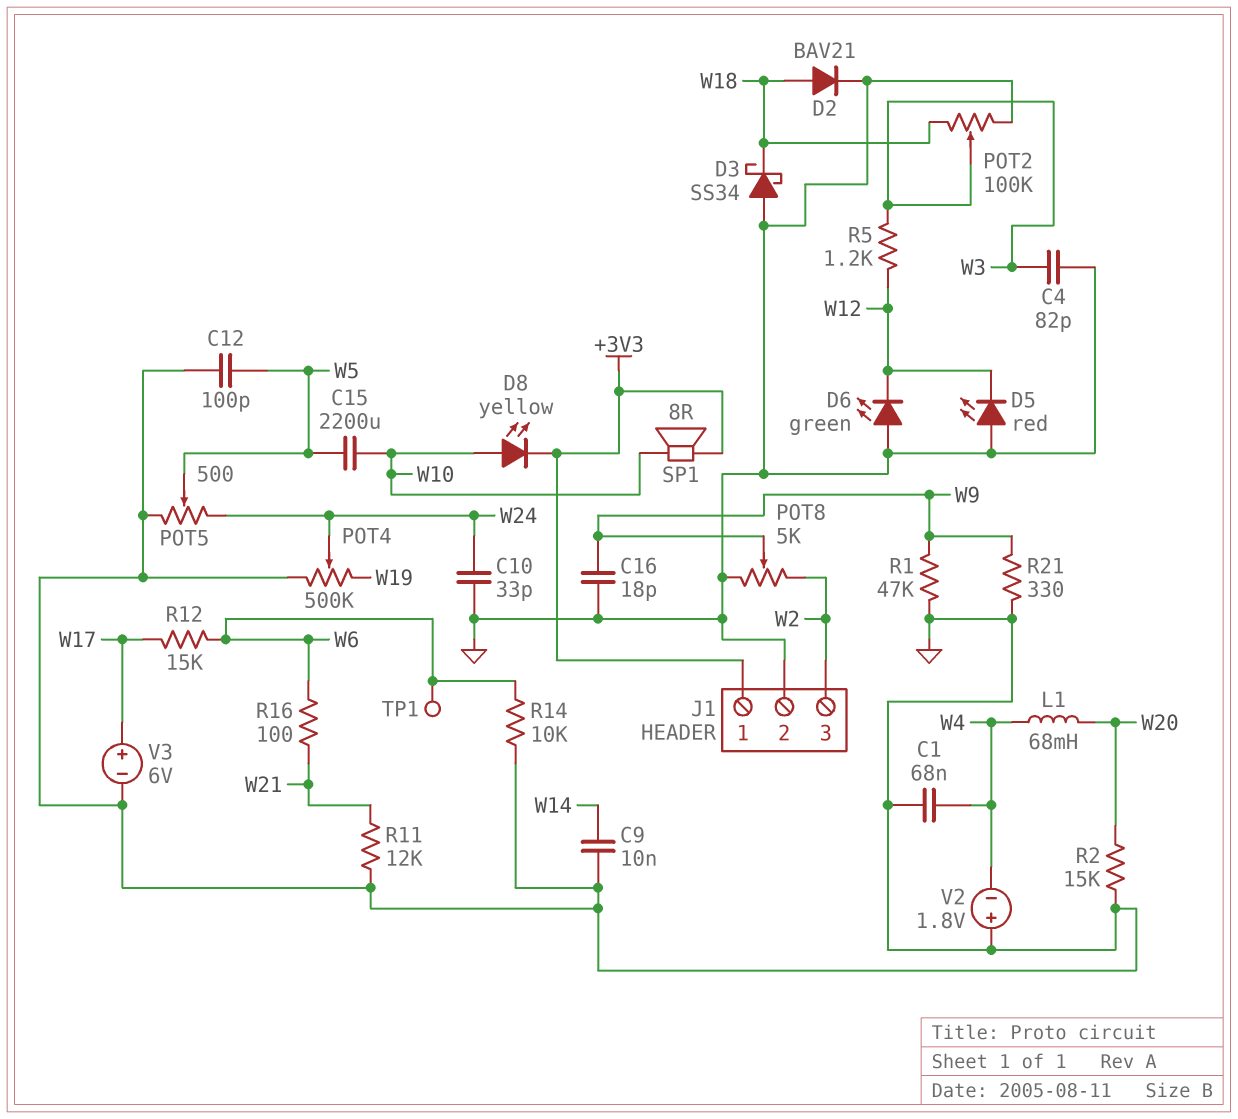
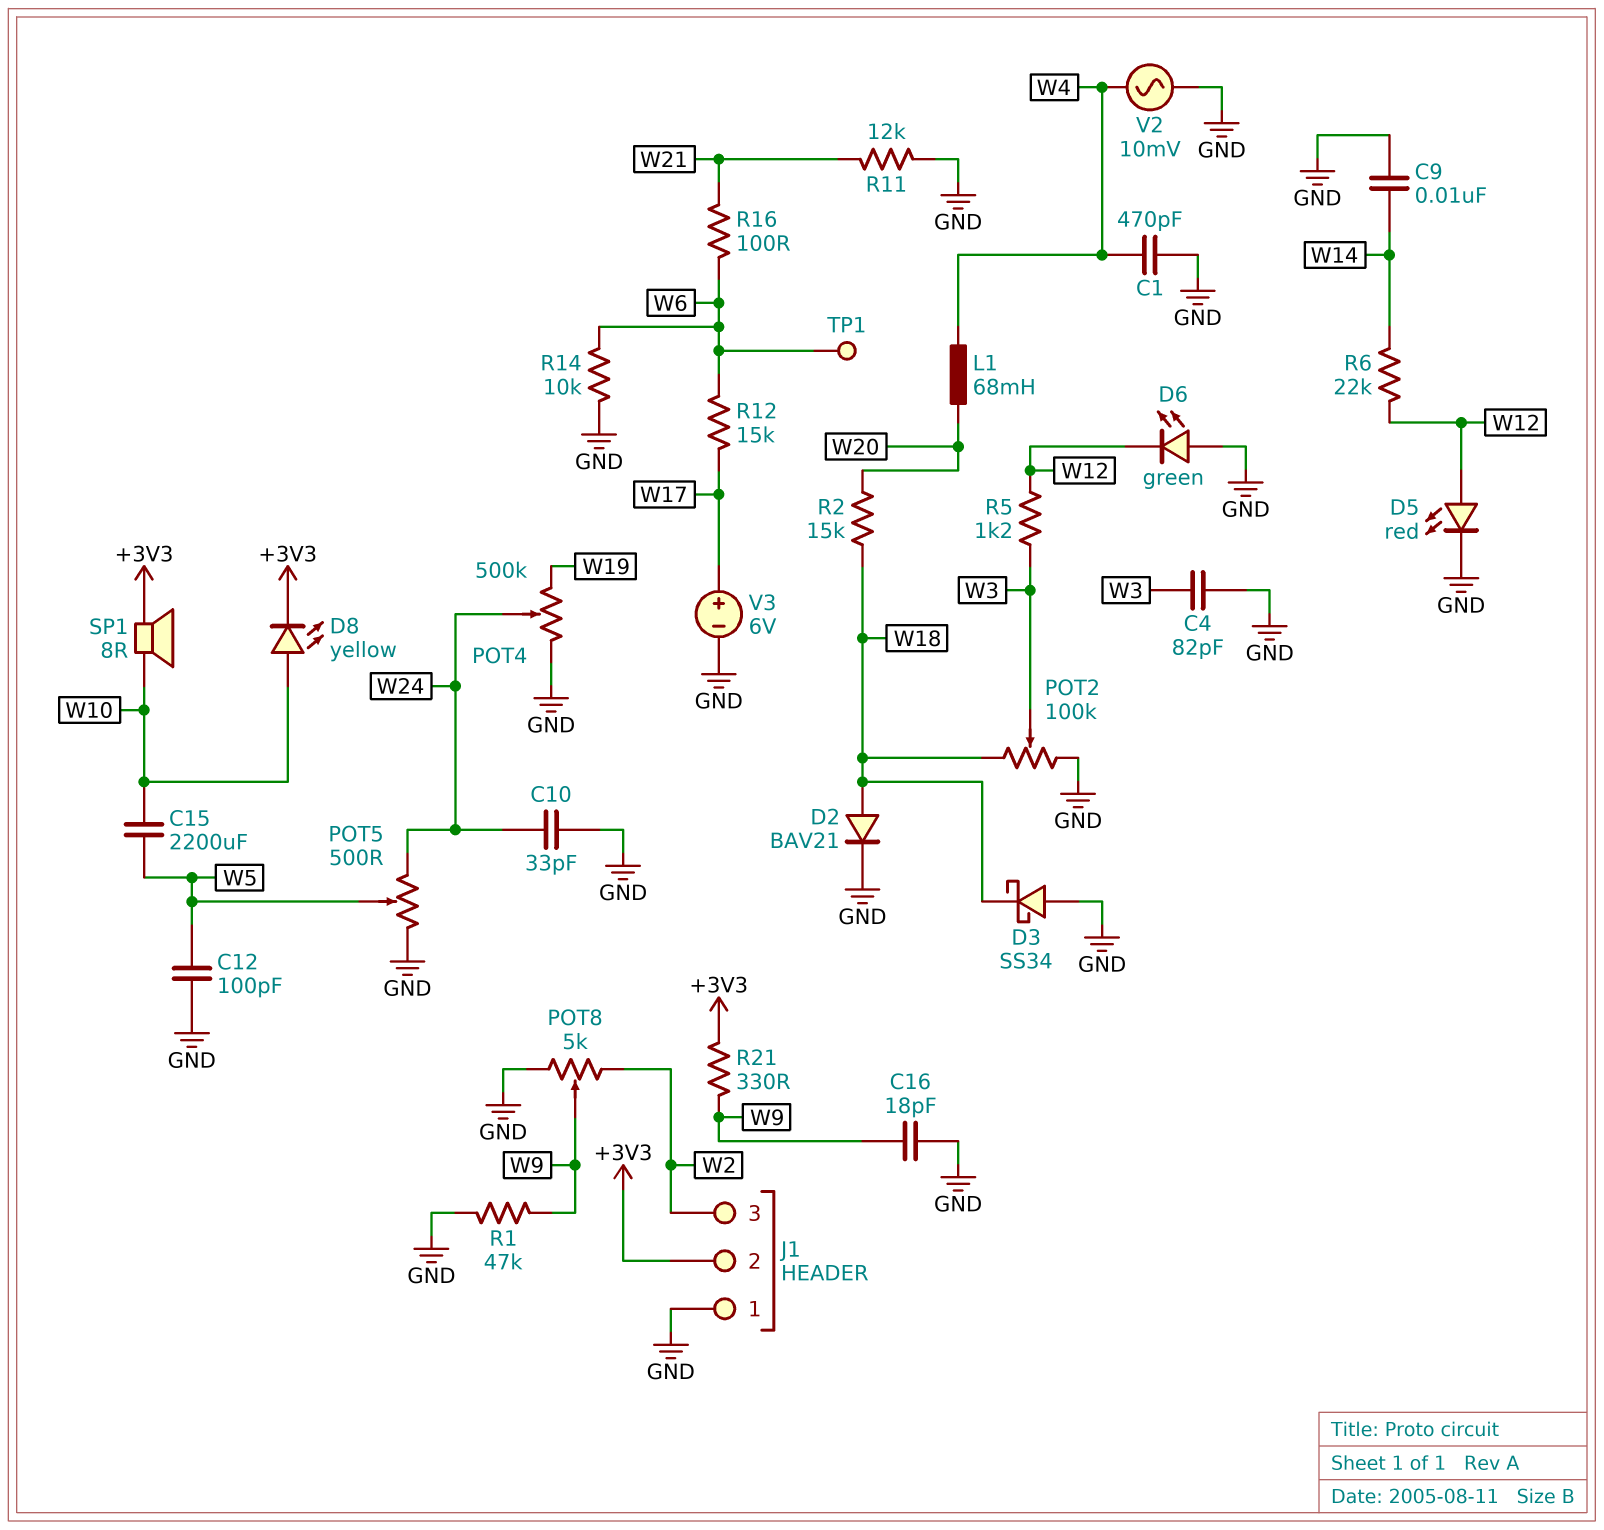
C1: 68nF (GND, W4) -> 470pF (GND, W4)
D5: LED red (A GND, K W12) -> LED red (A W12, K GND)
J1 pin 1: +3V3 -> GND
J1 pin 2: GND -> +3V3
R2: 15k (GND, W20) -> 15k (W18, W20)
R6: none -> 22k (W12, W14)
R21: 330 (GND, W9) -> 330 (+3V3, W9)
V2: 1.8V (plus GND, minus W4) -> AC 10mV (GND, W4)

